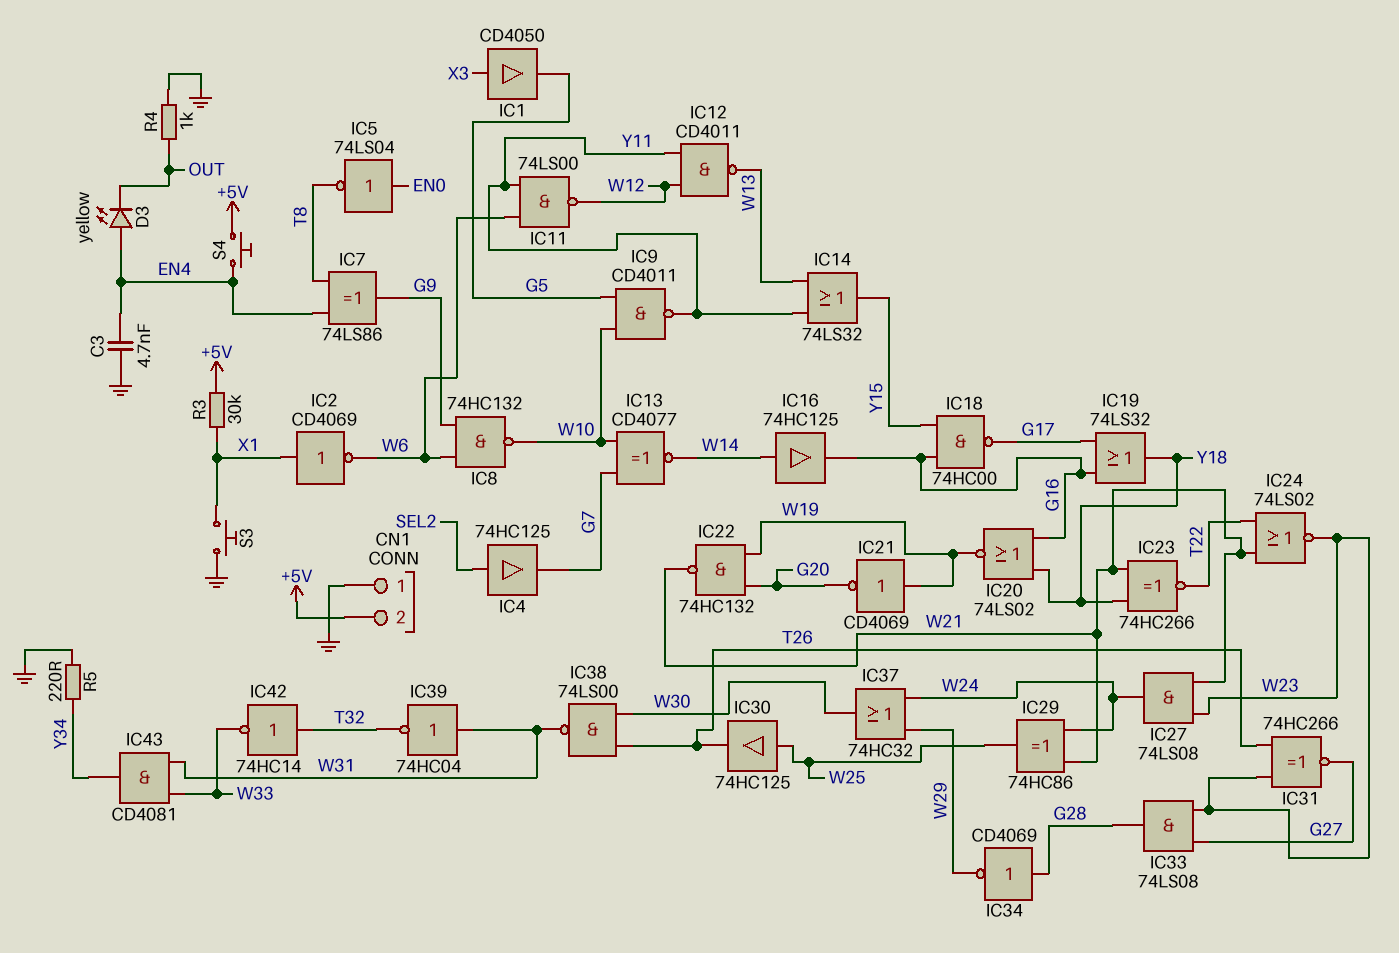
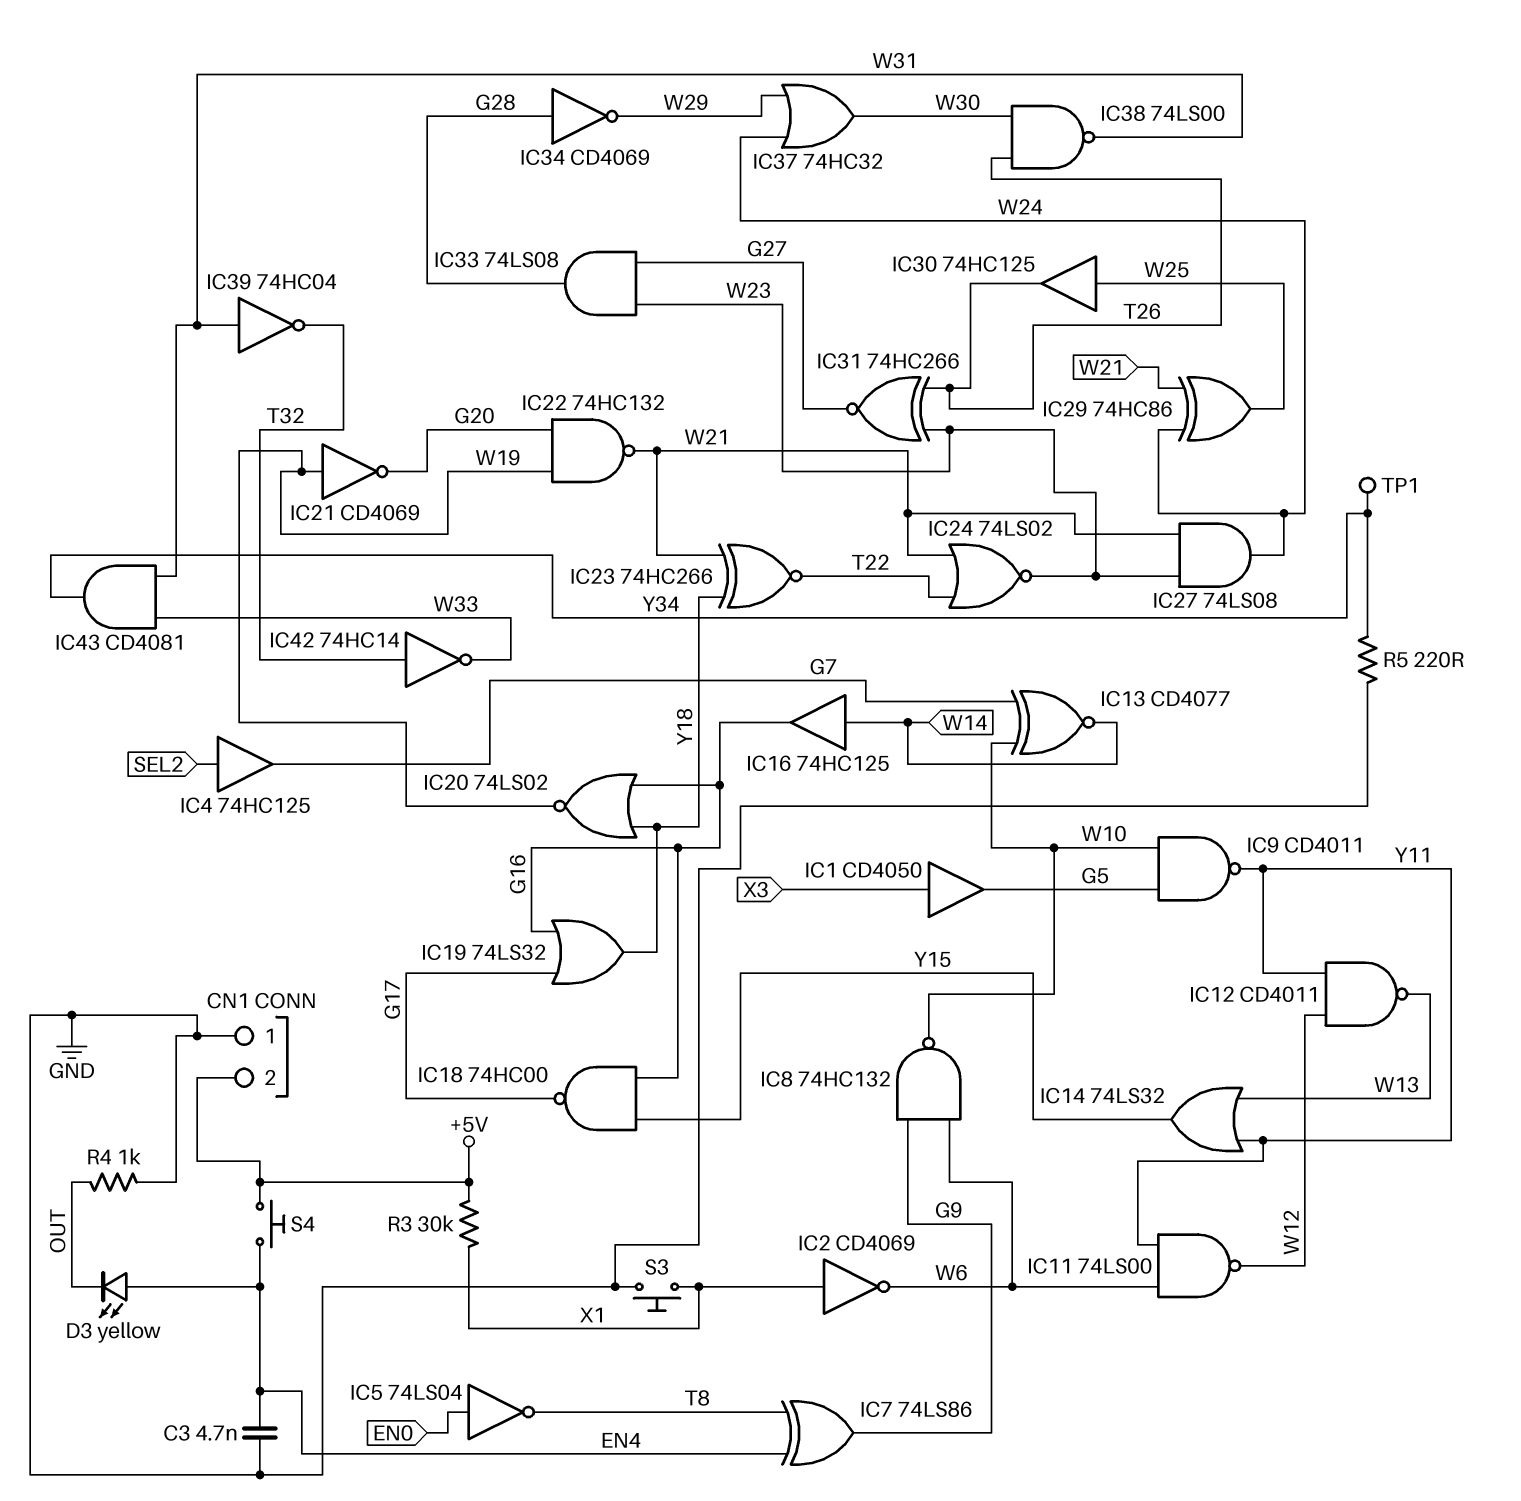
TP1: none -> test point (Y34)

